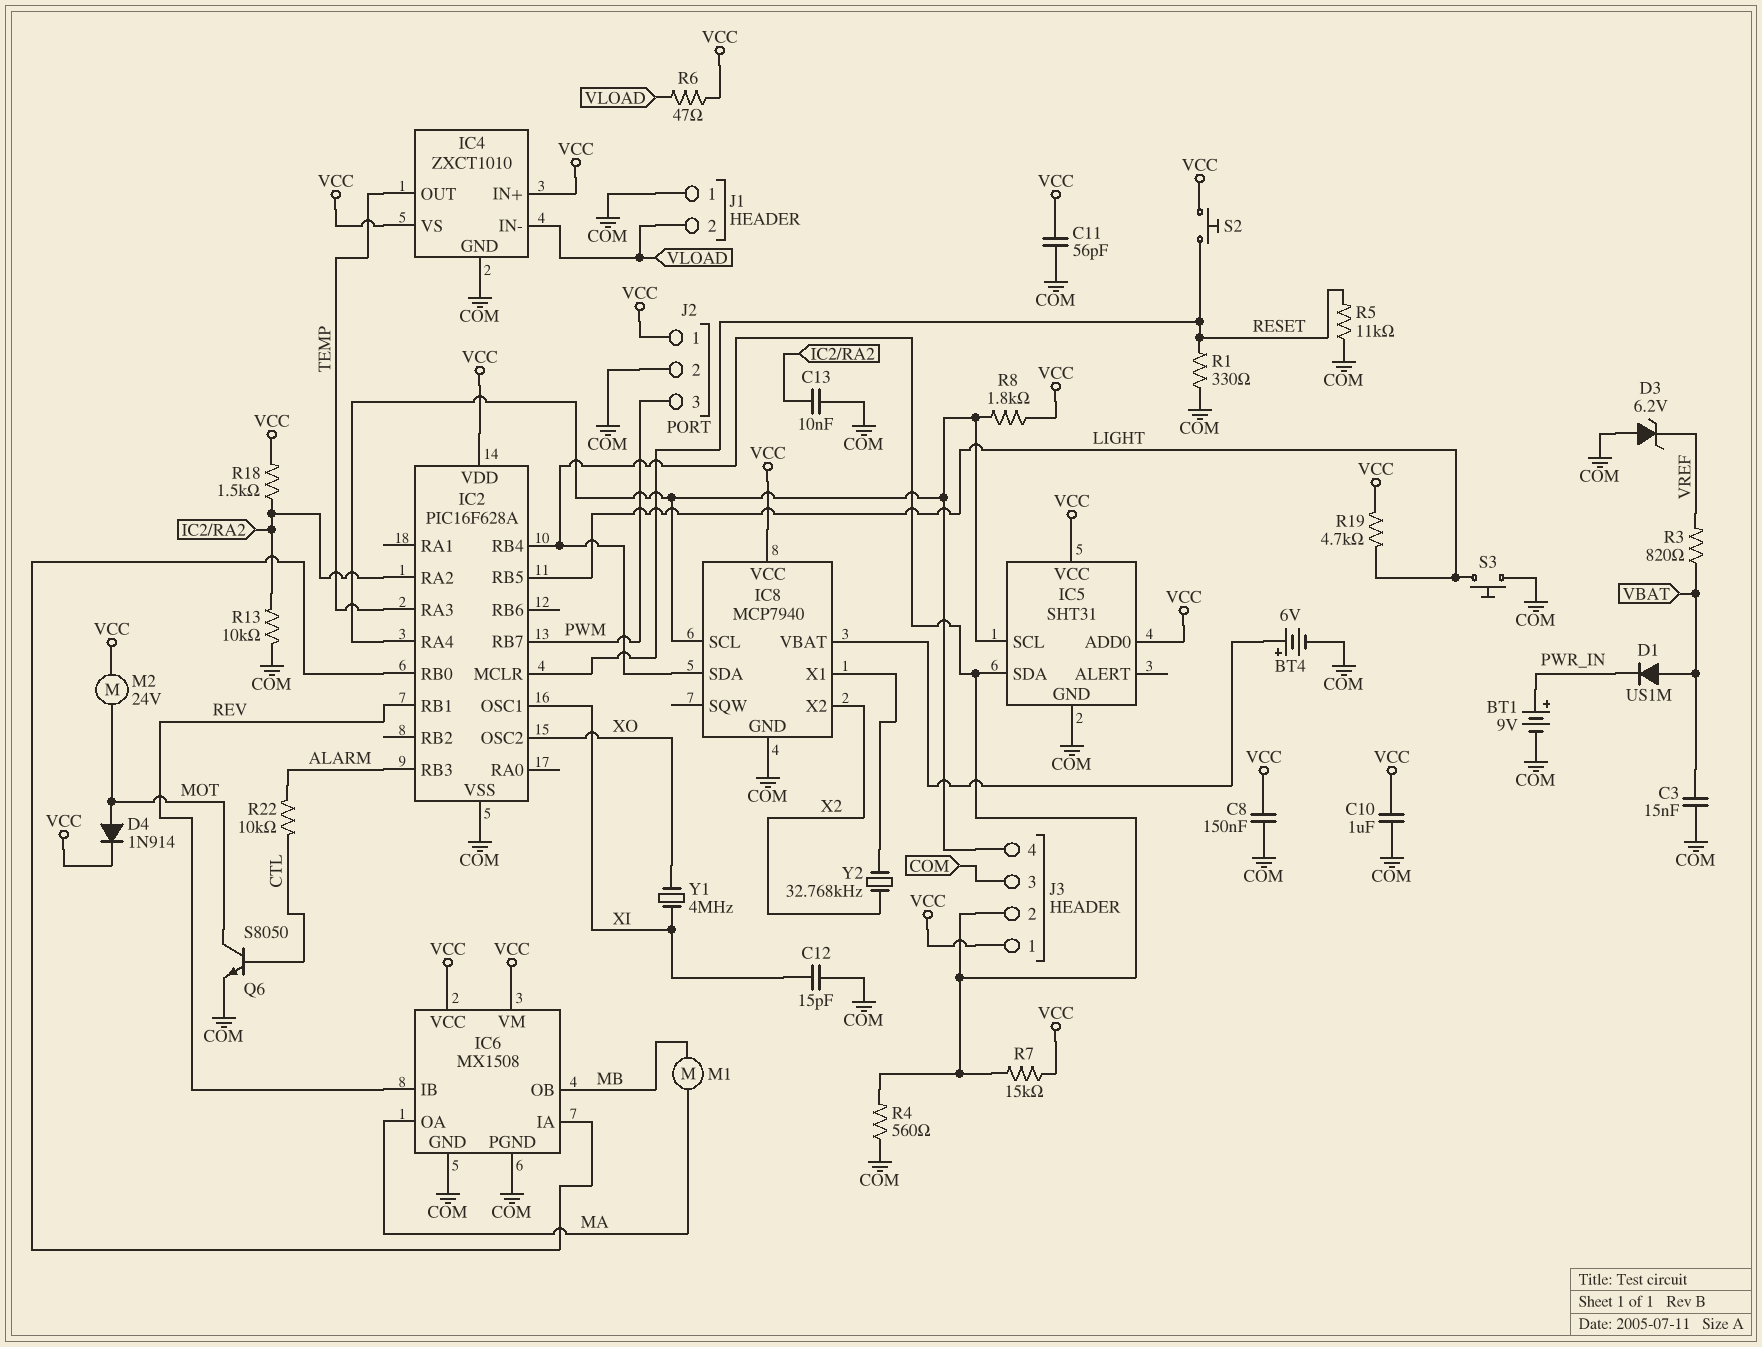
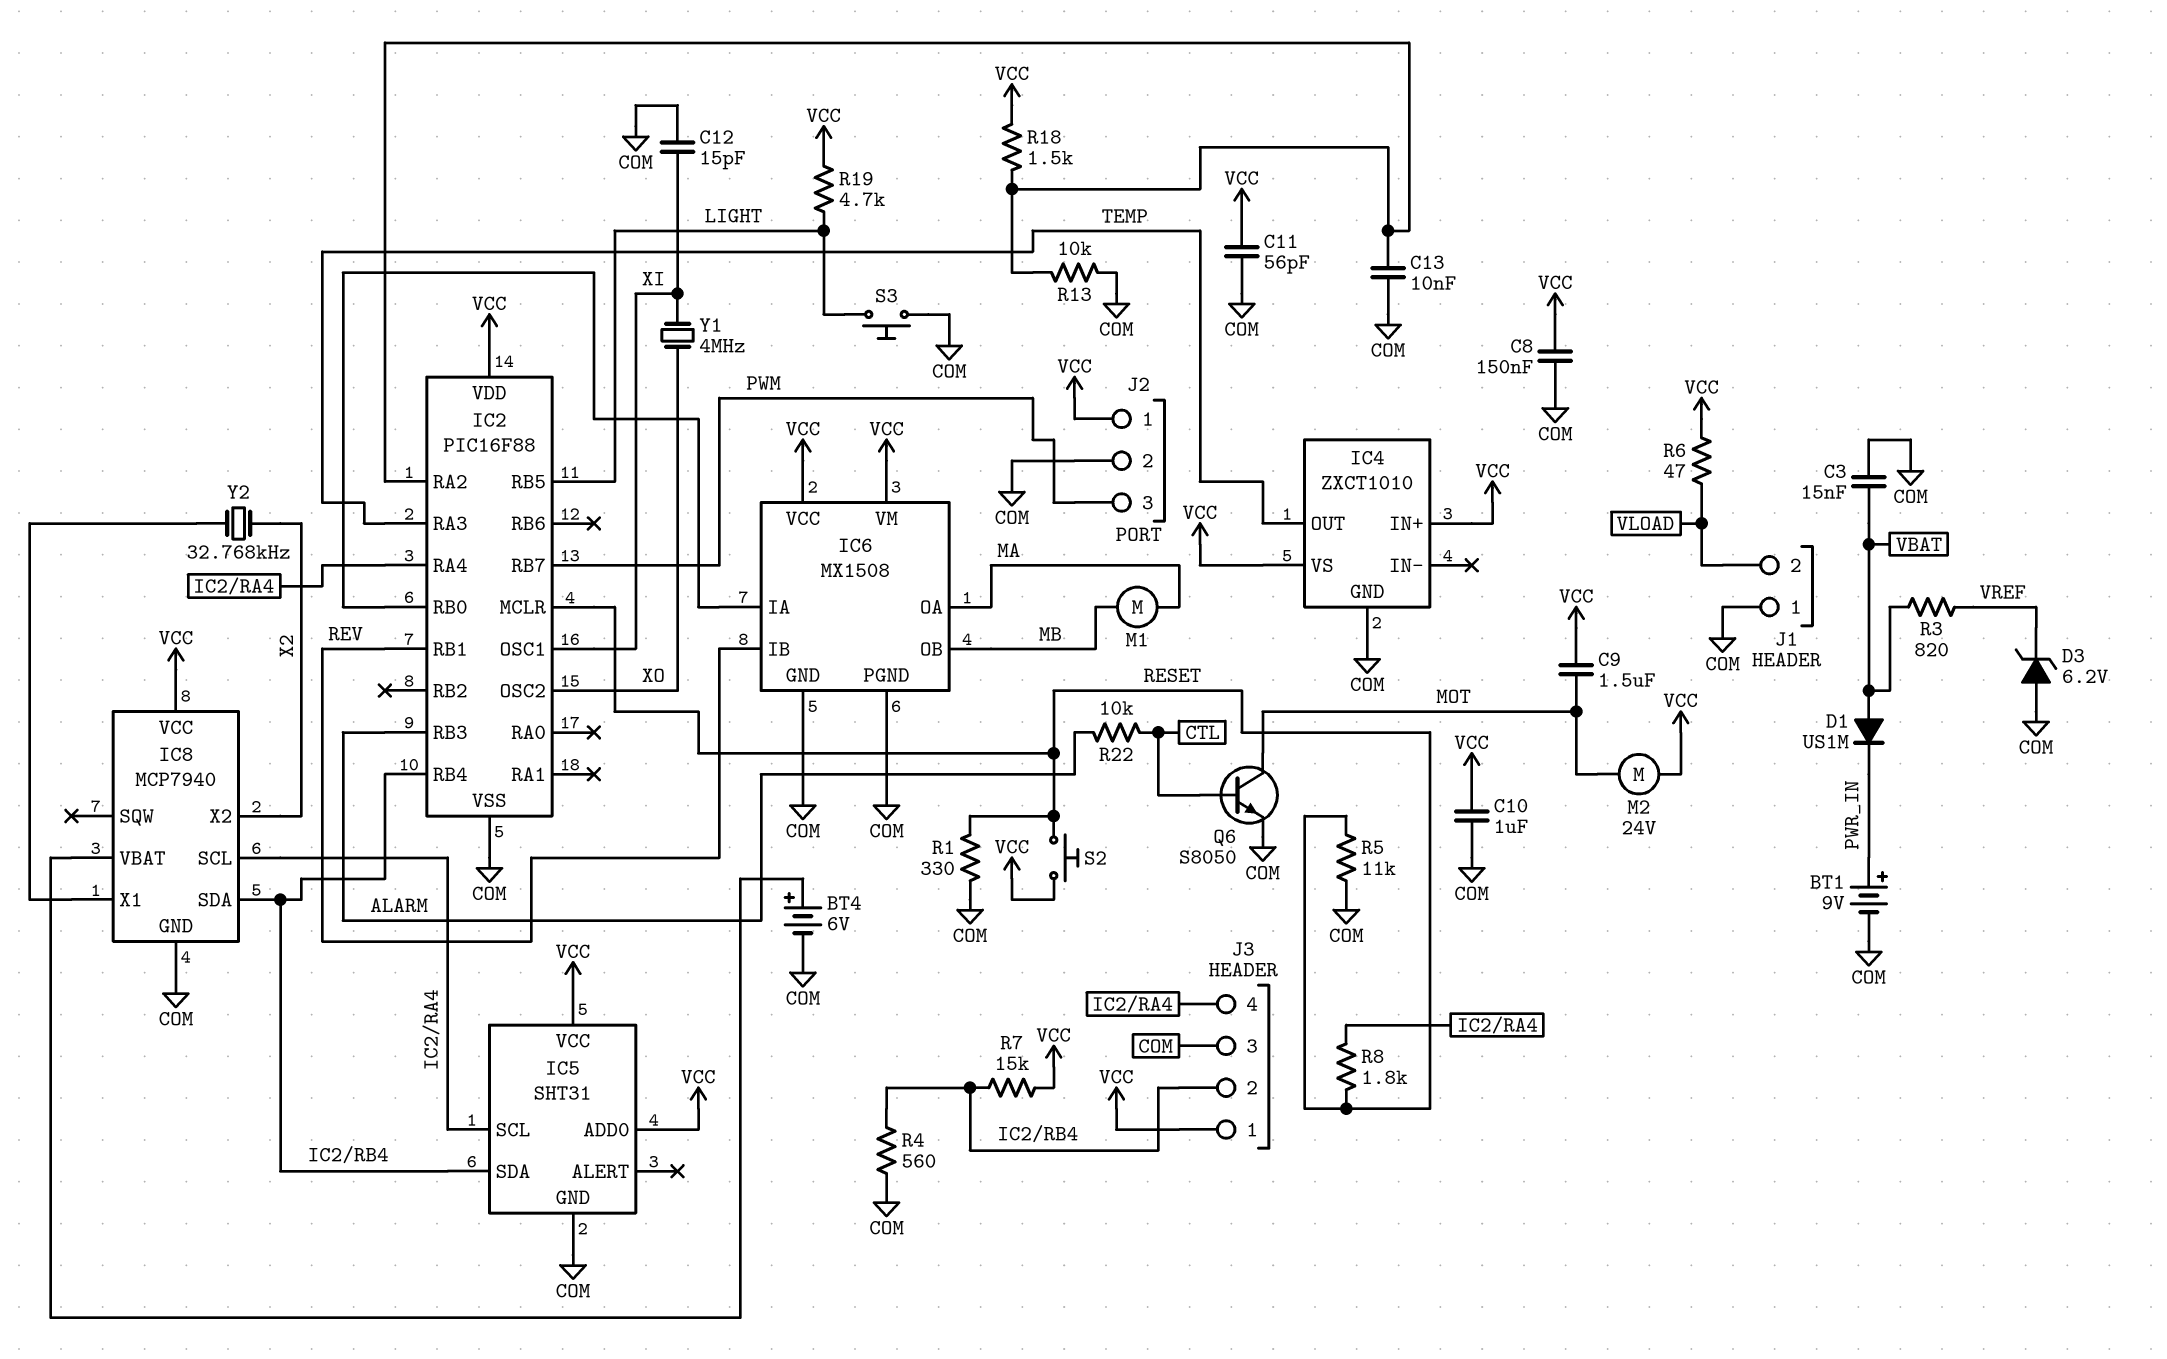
C9: none -> 1.5uF (MOT, VCC)
D4: diode 1N914 (A MOT, K VCC) -> none
IC2: PIC16F628A -> PIC16F88
IC4 pin IN-: VLOAD -> none
R8: 1.8k (IC2/RA4, VCC) -> 1.8k (IC2/RA4, RESET)

